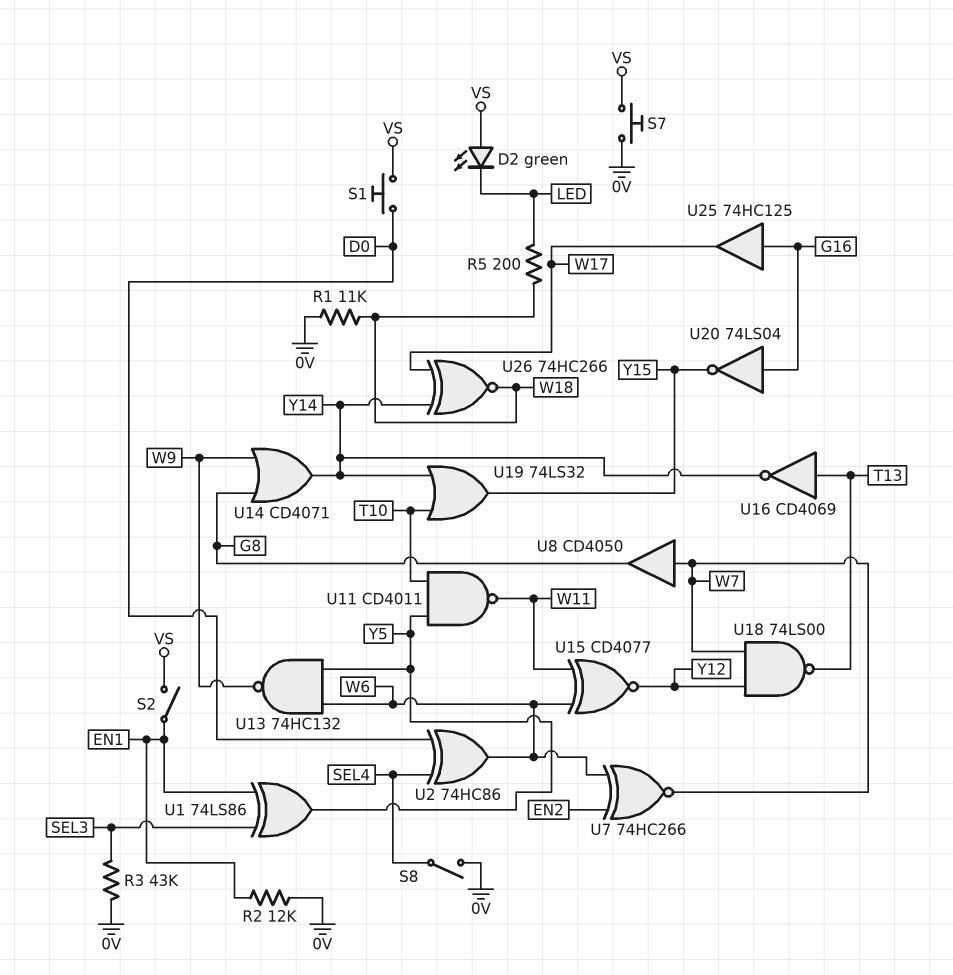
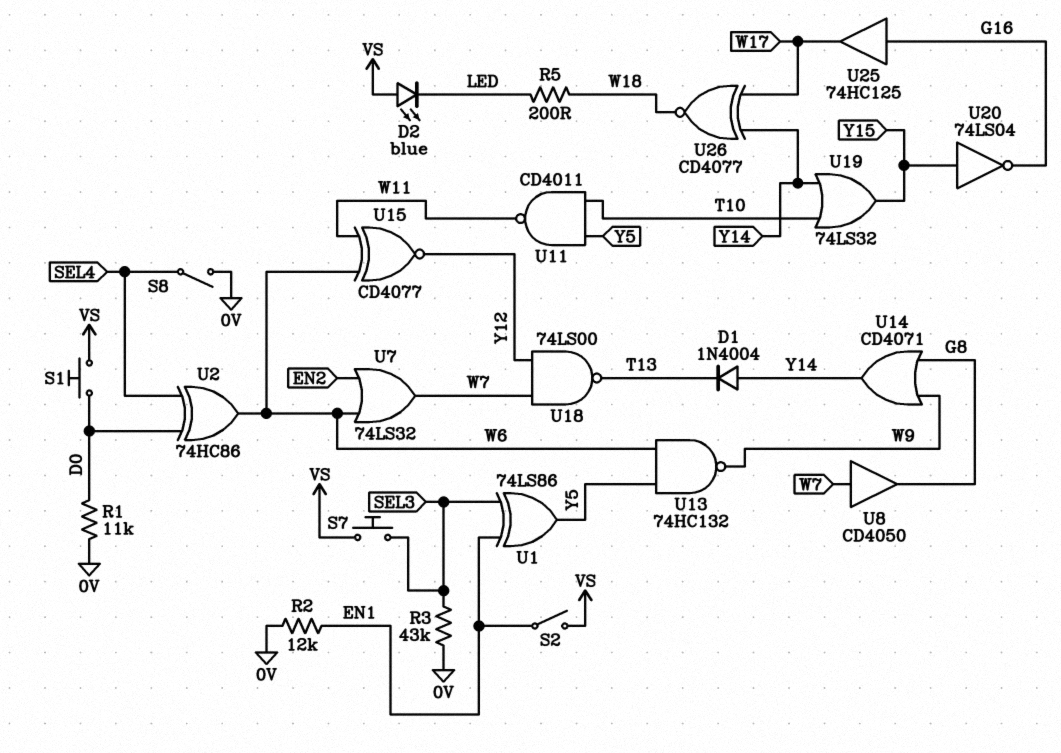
D1: none -> diode 1N4004 (A Y14, K T13)
D2: LED green (A VS, K LED) -> LED blue (A VS, K LED)
R1: 11k (0V, W18) -> 11k (0V, D0)
S7: button (0V, VS) -> button (SEL3, VS)
U7: XNOR 74HC266 (in EN2, in W6, out W7) -> OR 74LS32 (in EN2, in W6, out W7)
U16: NOT CD4069 (in T13, out Y14) -> none
U20: NOT 74LS04 (in G16, out Y15) -> NOT 74LS04 (in Y15, out G16)
U26: XNOR 74HC266 (in W17, in Y14, out W18) -> XNOR CD4077 (in W17, in Y14, out W18)

